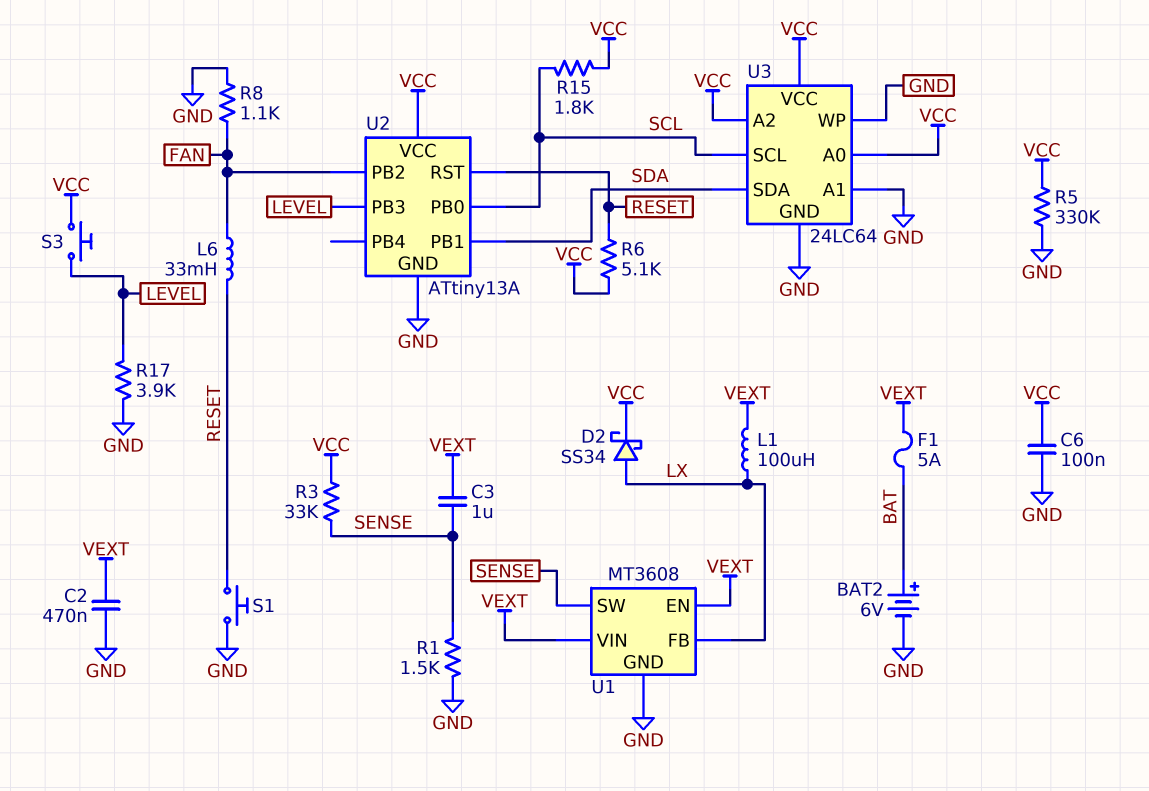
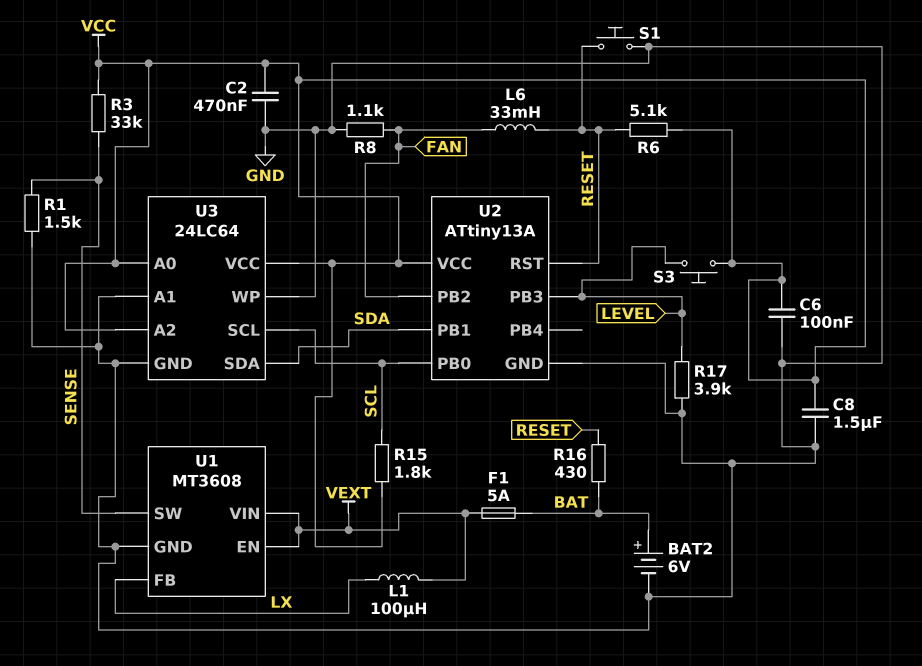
C2: 470nF (GND, VEXT) -> 470nF (GND, VCC)
C3: 1uF (SENSE, VEXT) -> none
C8: none -> 1.5uF (GND, VCC)
D2: schottky SS34 (A LX, K VCC) -> none
R5: 330k (GND, VCC) -> none
R16: none -> 430 (BAT, RESET)

